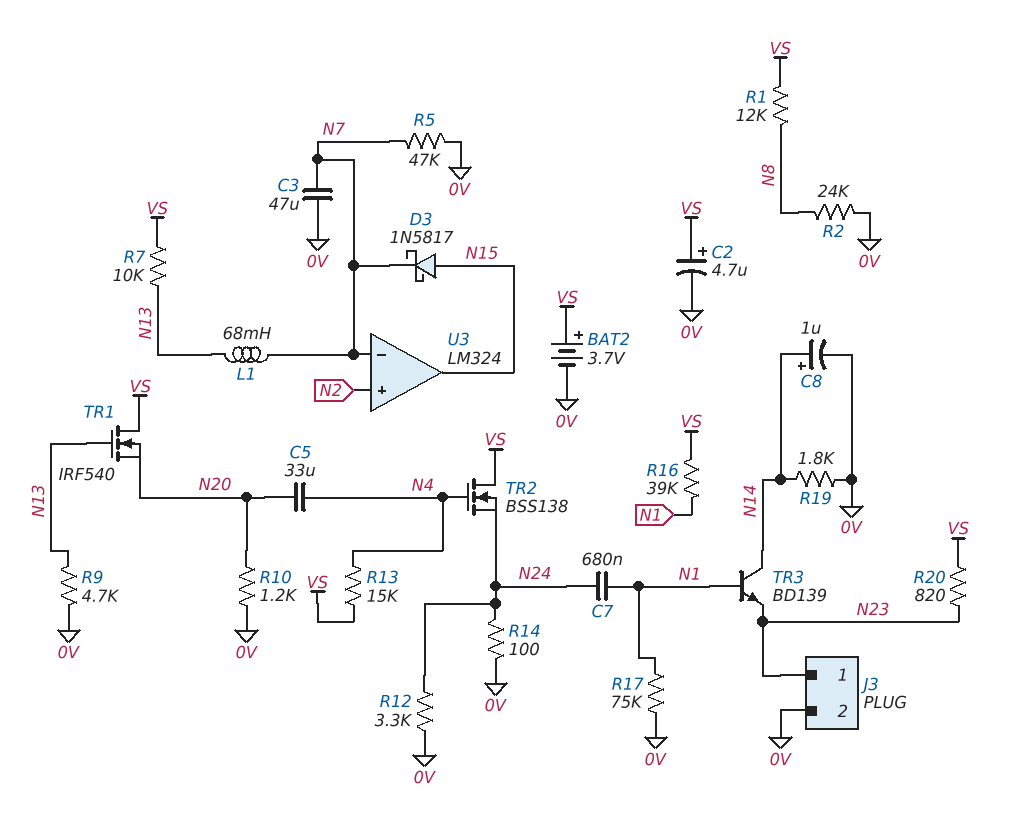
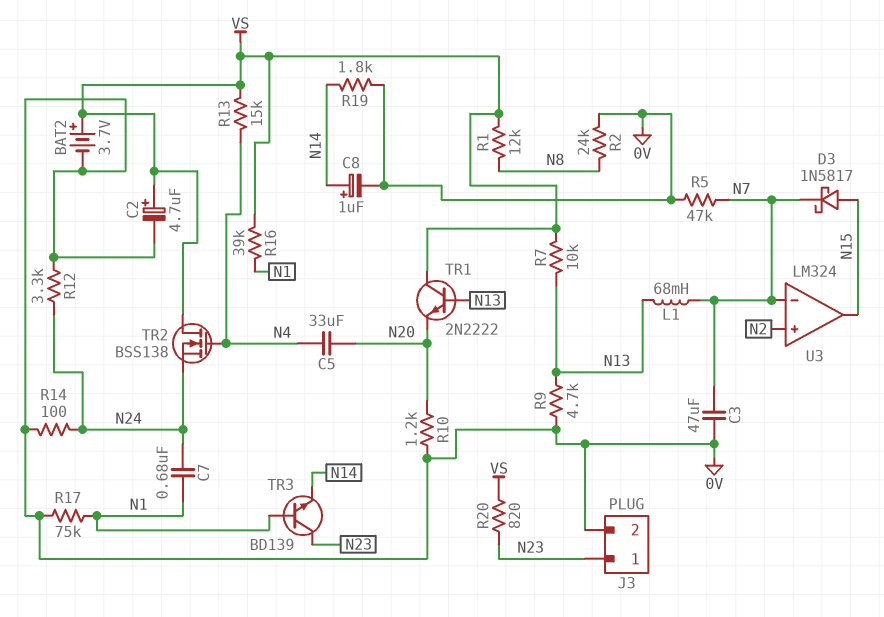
TR1: NMOS IRF540 (G N13, D VS, S N20) -> NPN 2N2222 (B N13, C VS, E N20)
TR3: NPN BD139 (B N1, C N14, E N23) -> NPN BD139 (B N1, C N23, E N14)

